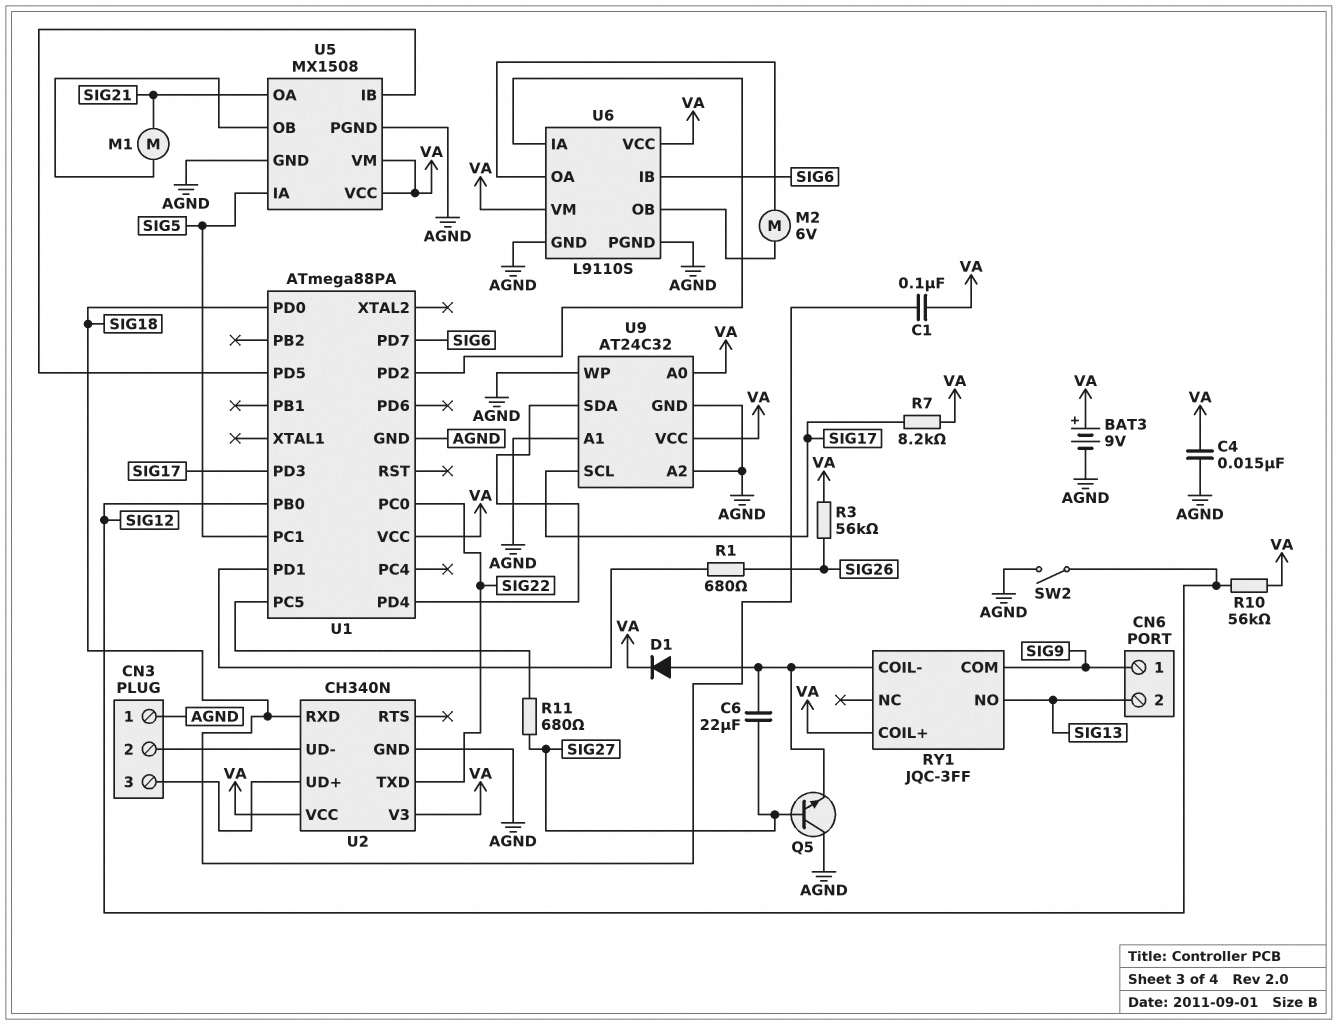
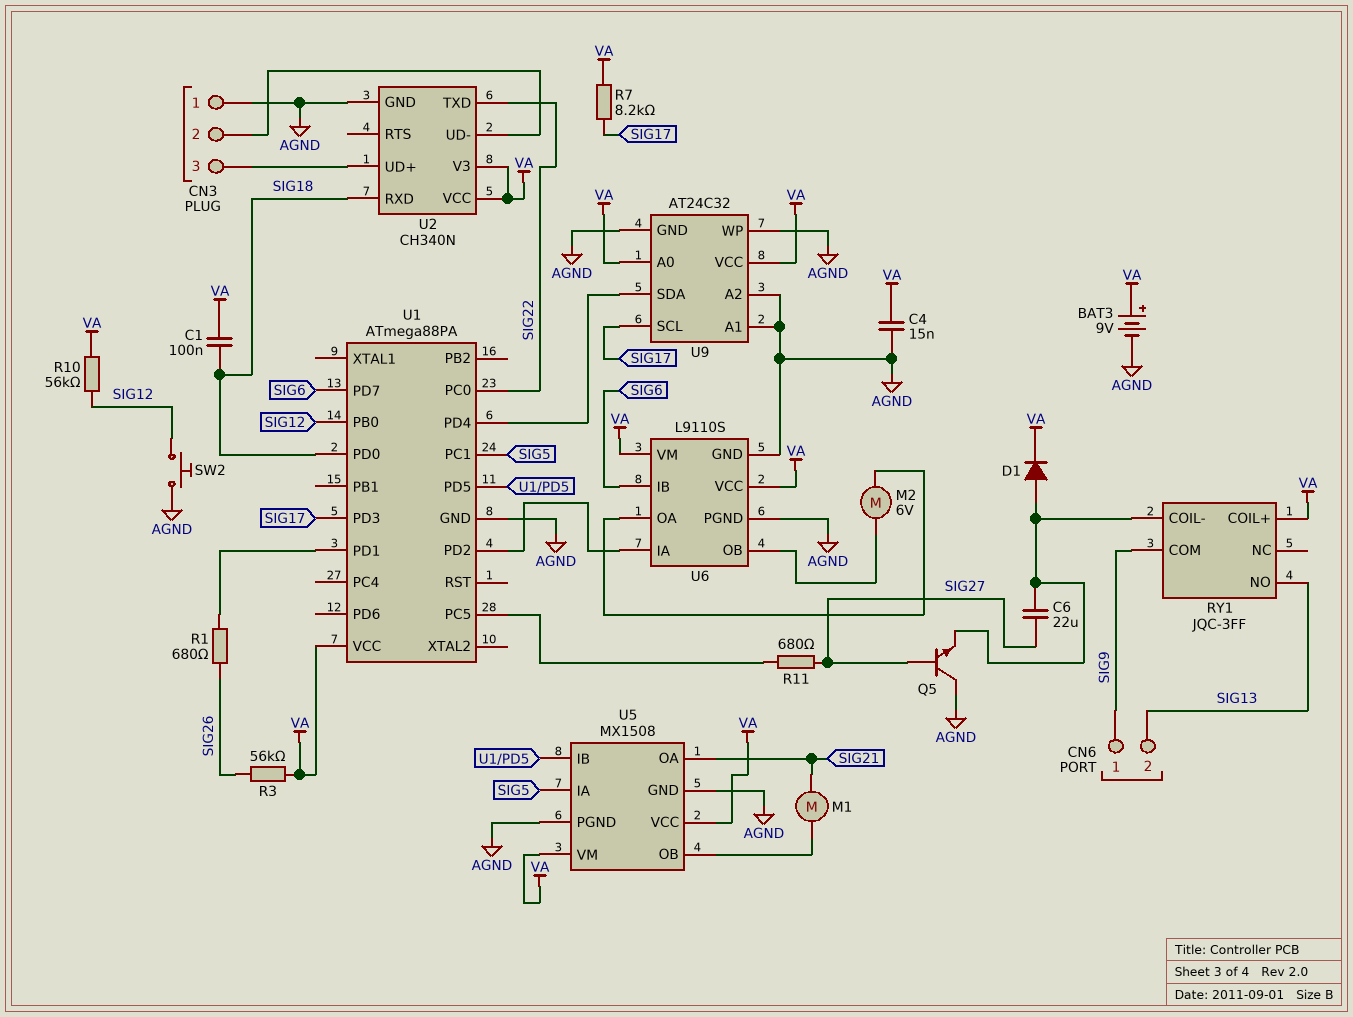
SW2: switch (AGND, SIG12) -> button (AGND, SIG12)

